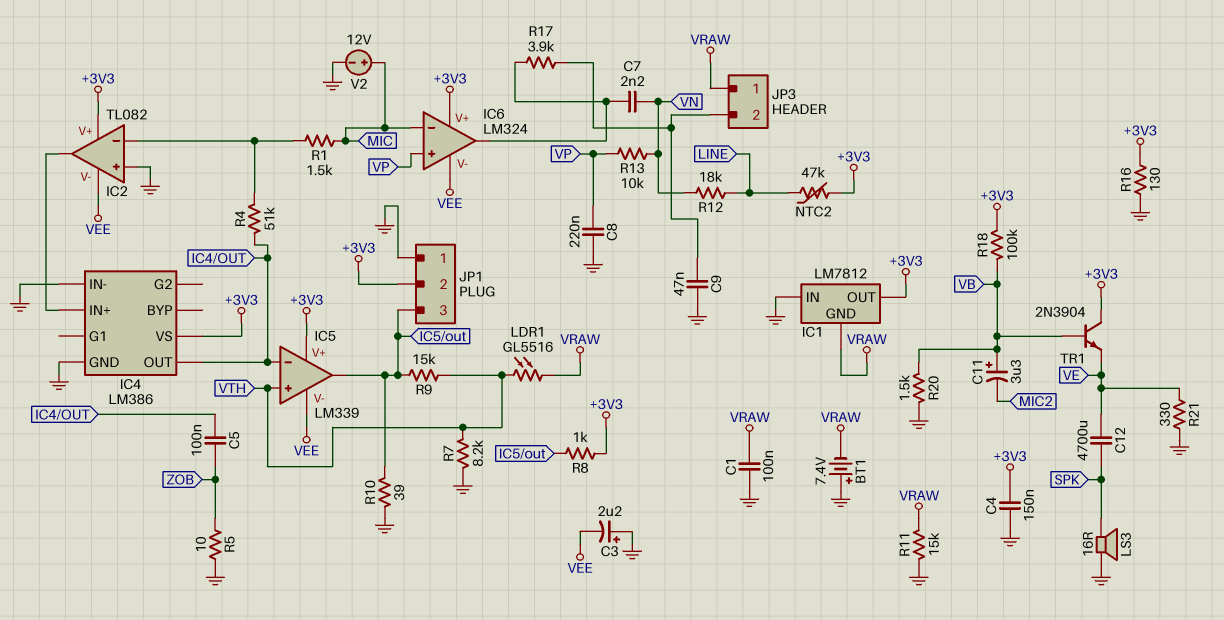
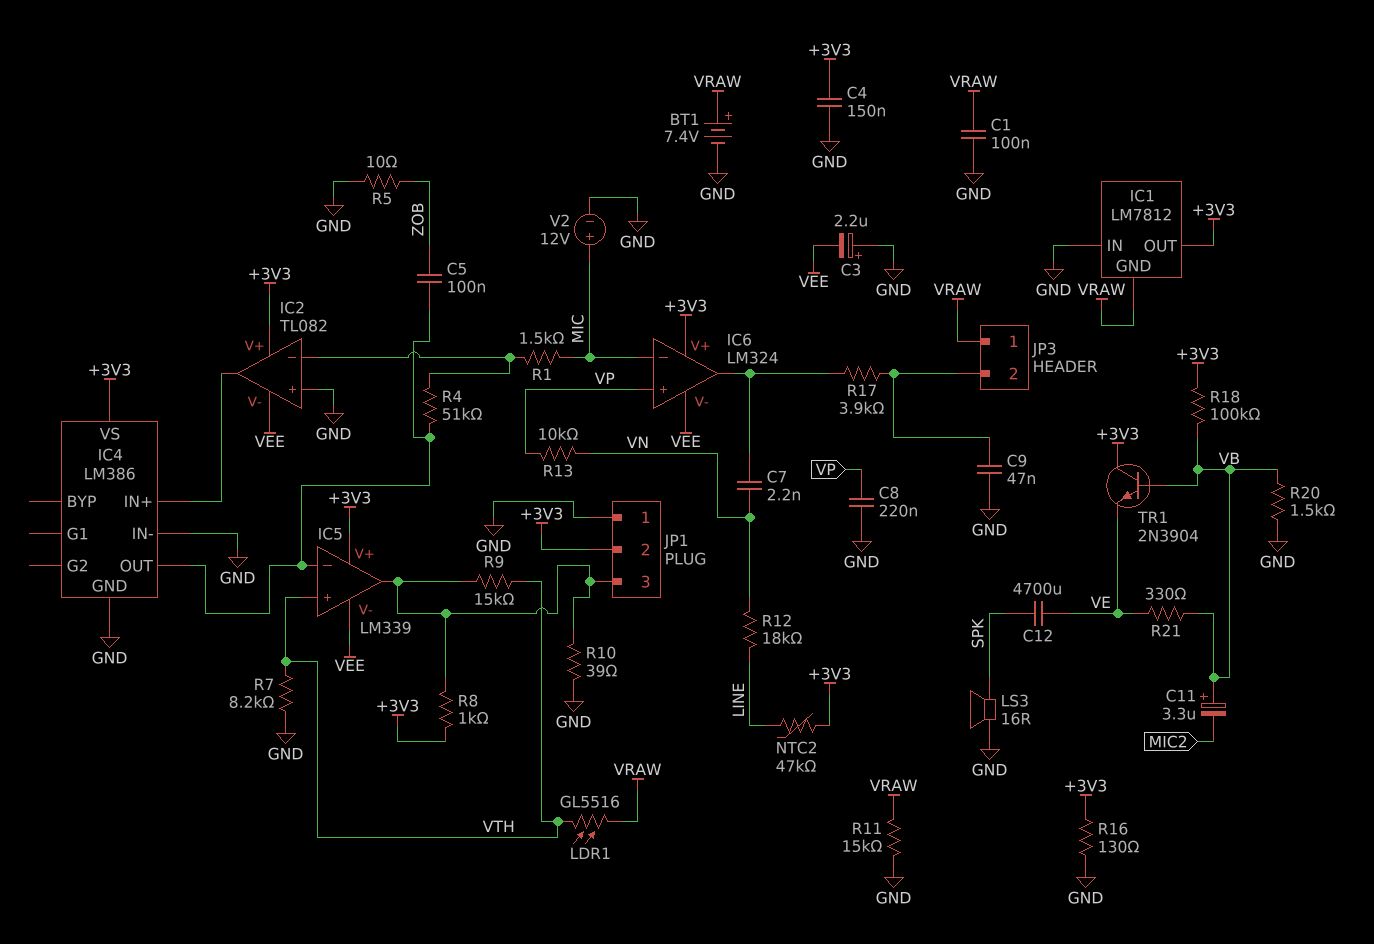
BT1: 7.4V (plus GND, minus VRAW) -> 7.4V (plus VRAW, minus GND)
R21: 330 (GND, VE) -> 330 (VB, VE)

